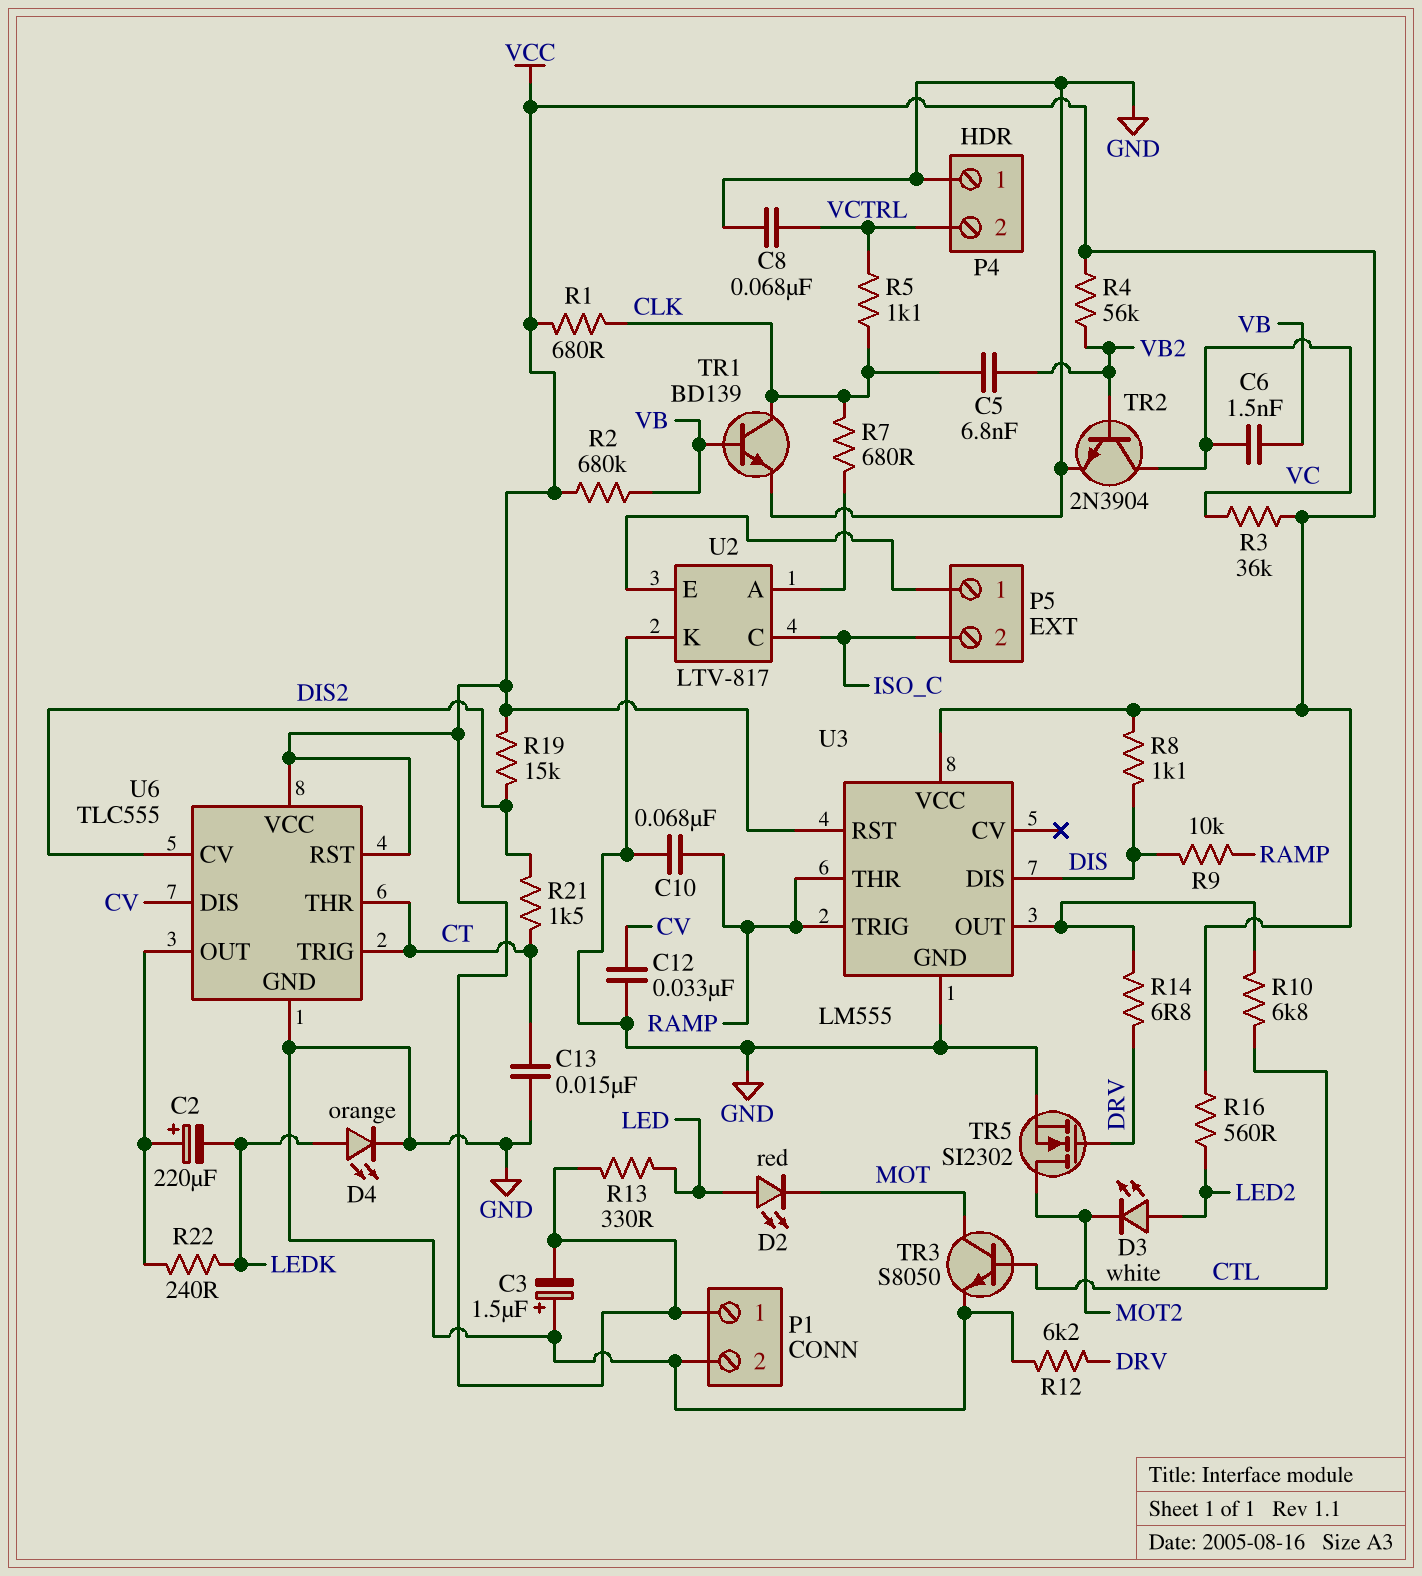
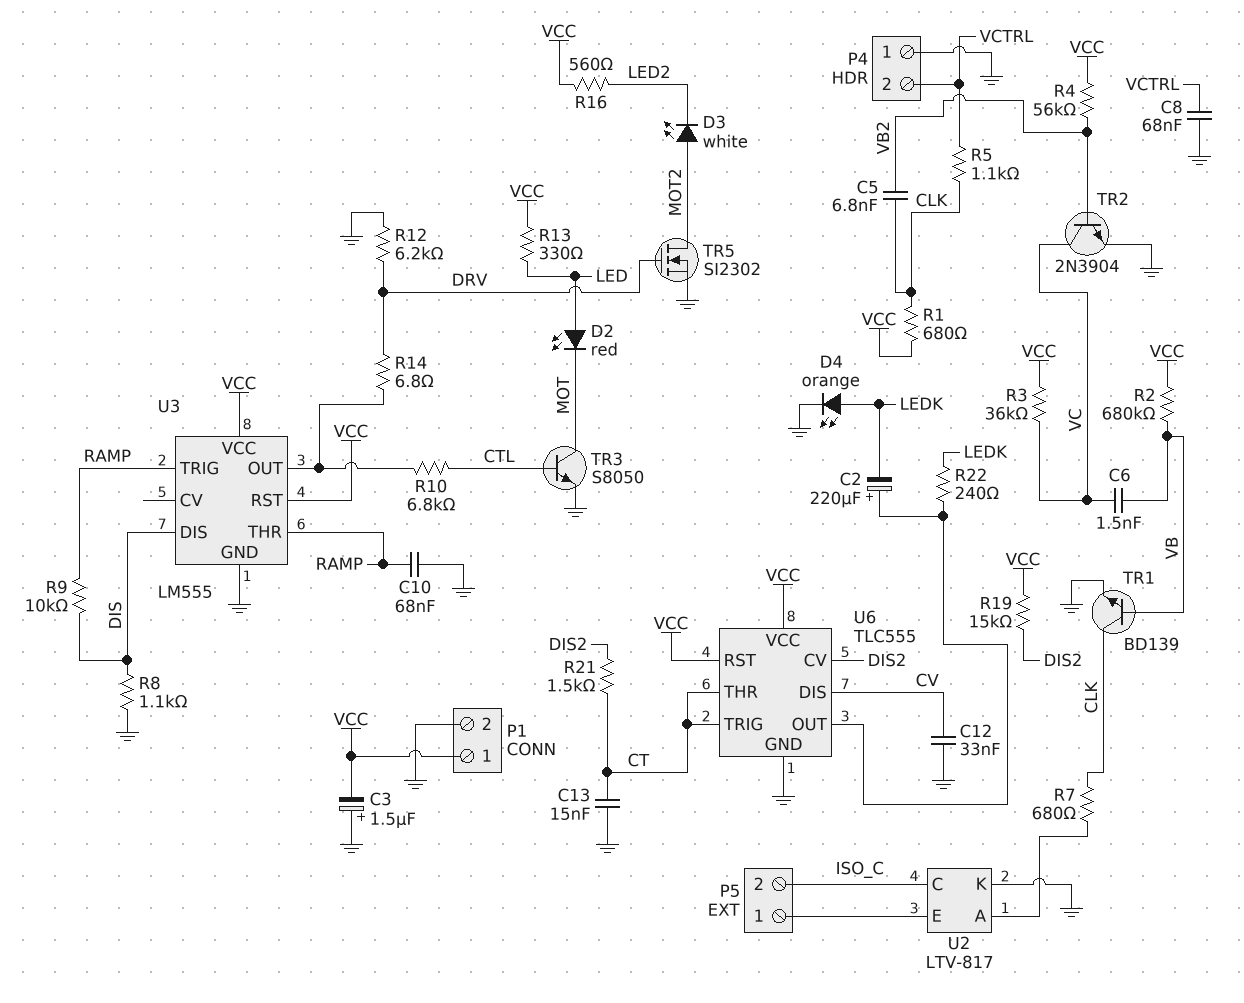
D3: LED white (A LED2, K MOT2) -> LED white (A MOT2, K LED2)
R8: 1.1k (DIS, VCC) -> 1.1k (DIS, GND)

